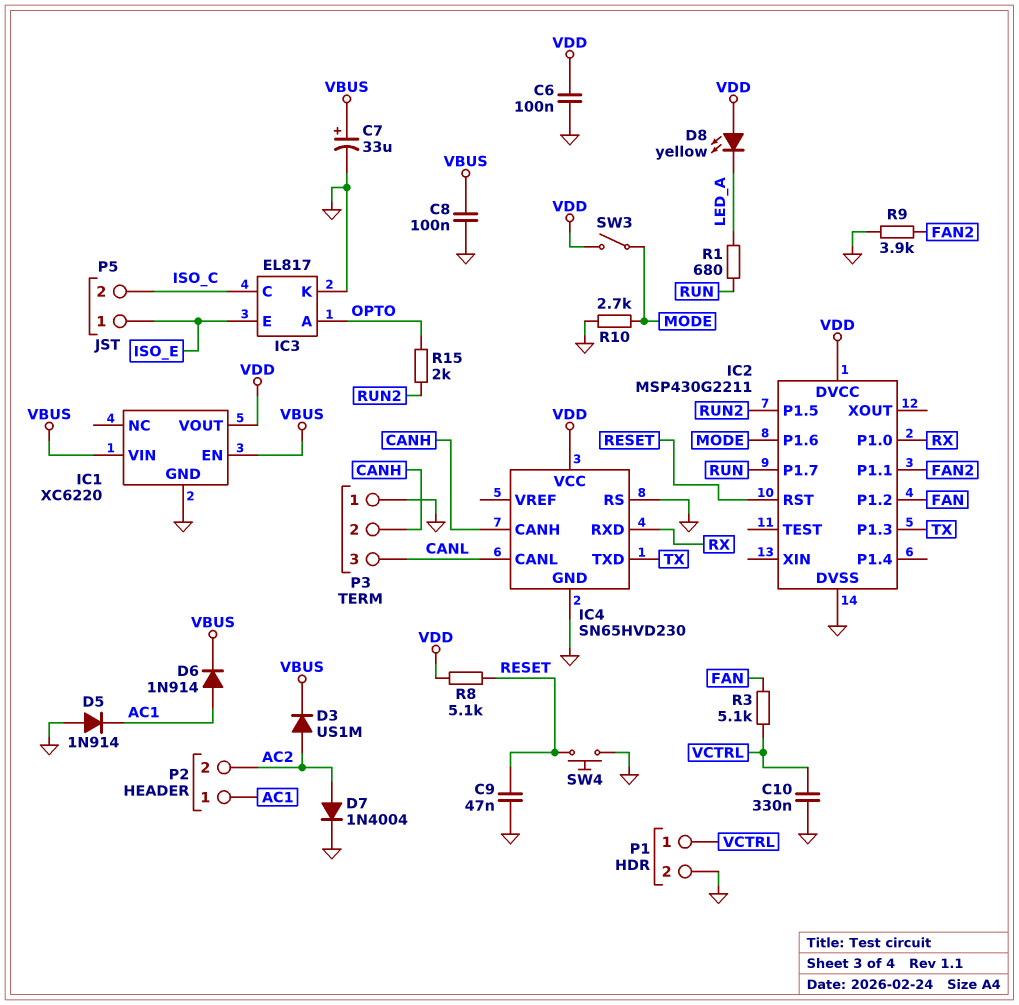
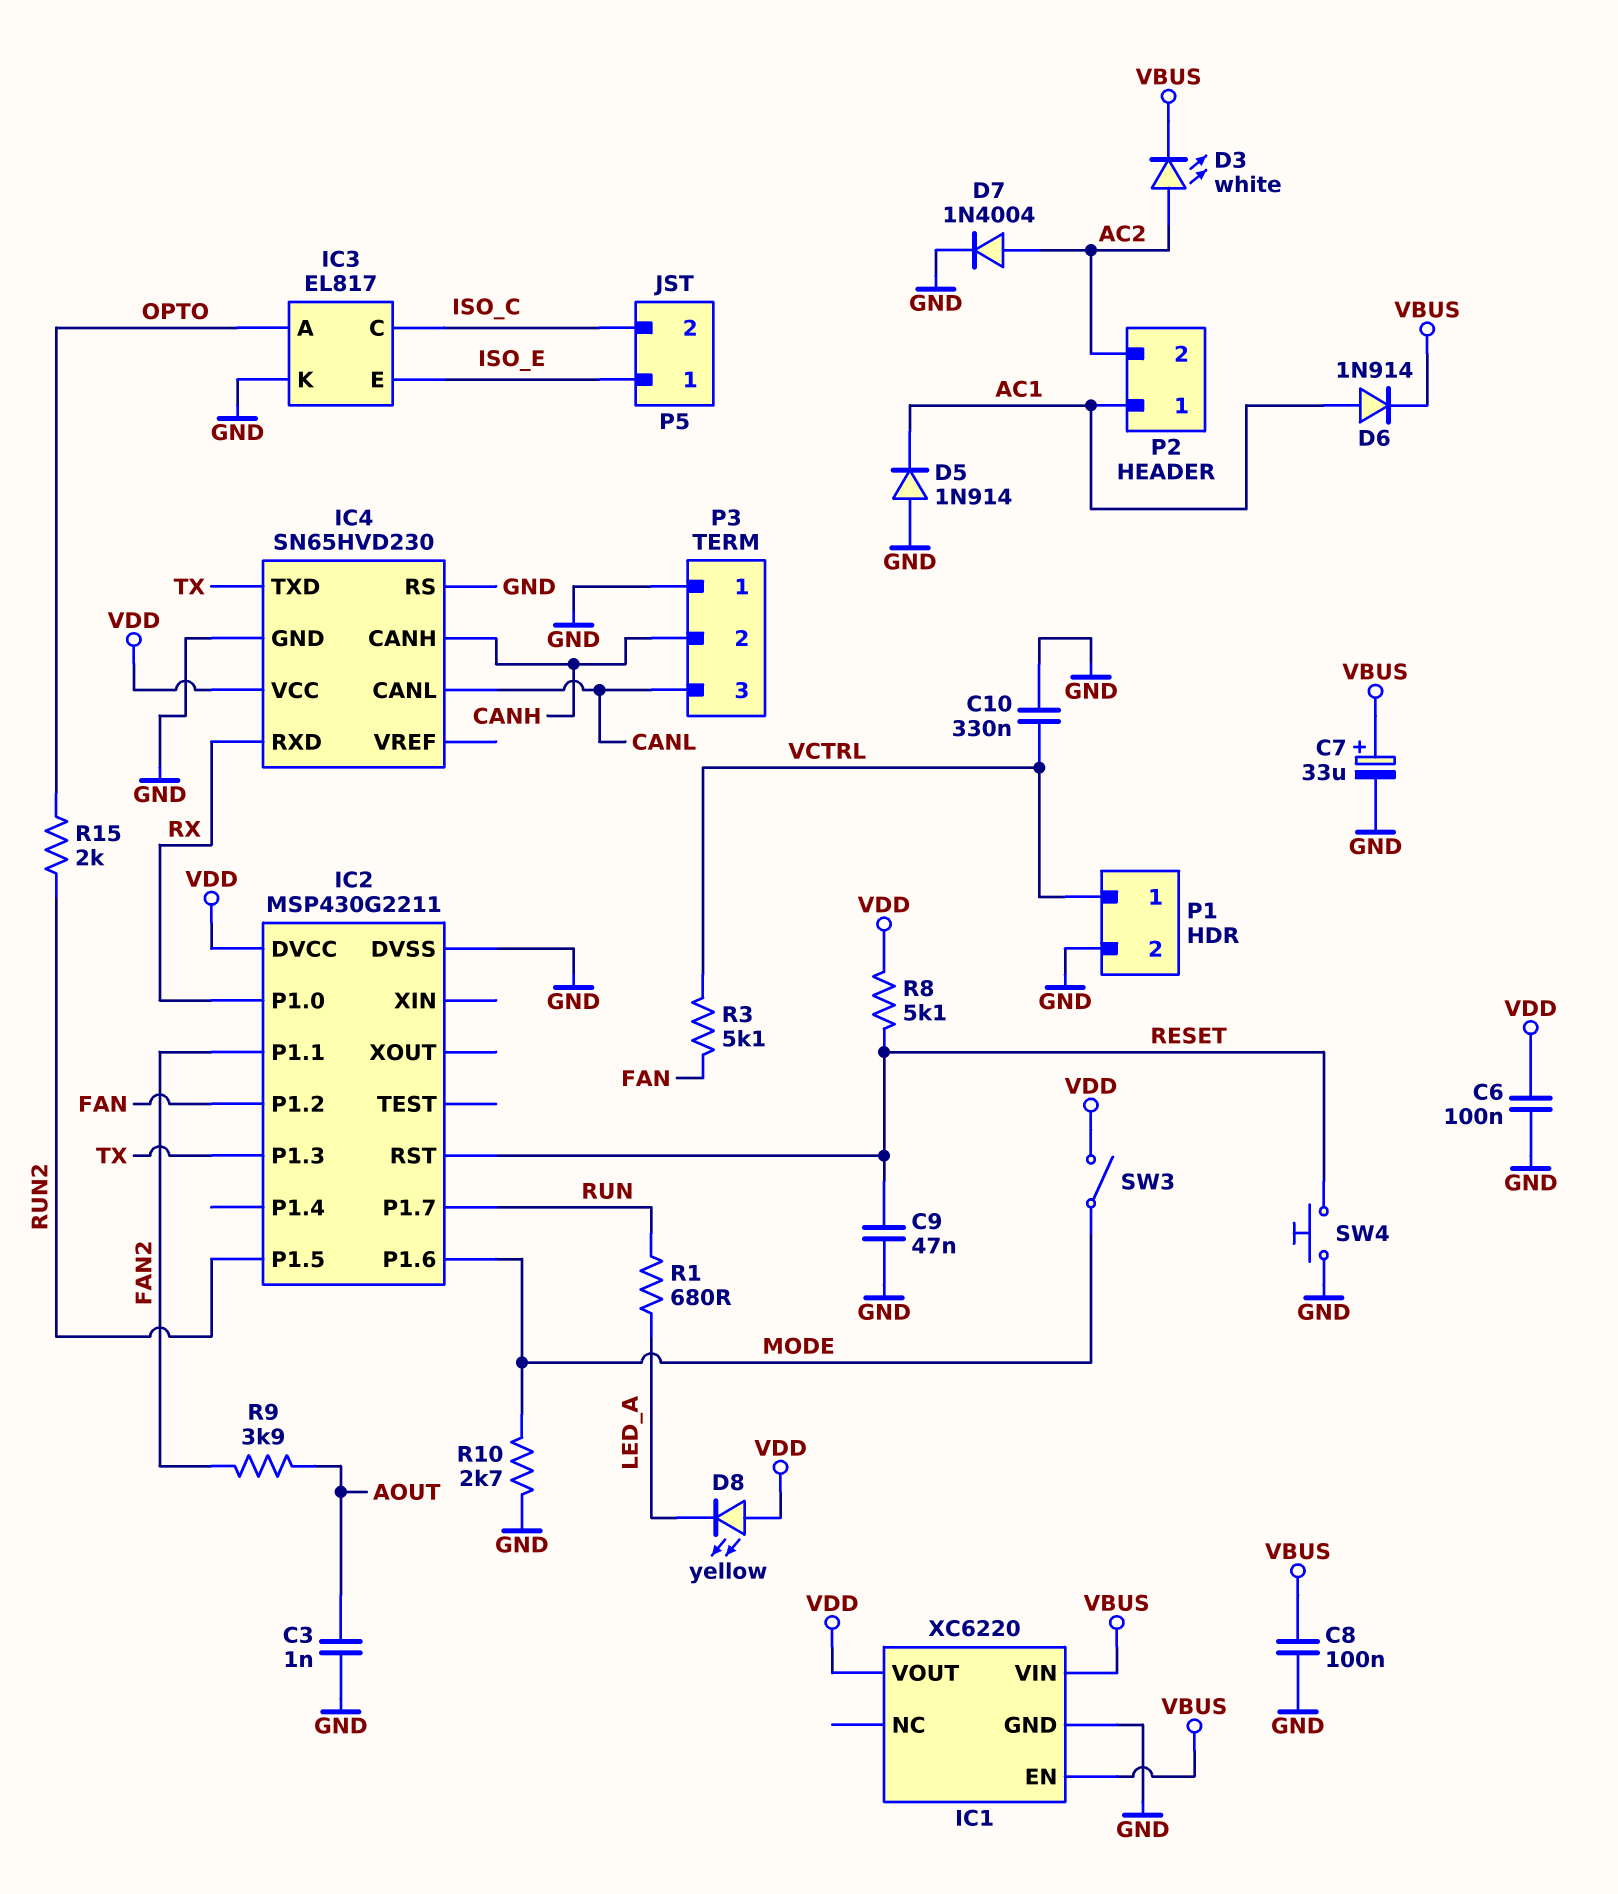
C3: none -> 1nF (AOUT, GND)
D3: diode US1M (A AC2, K VBUS) -> LED white (A AC2, K VBUS)
R9: 3.9k (FAN2, GND) -> 3.9k (AOUT, FAN2)

